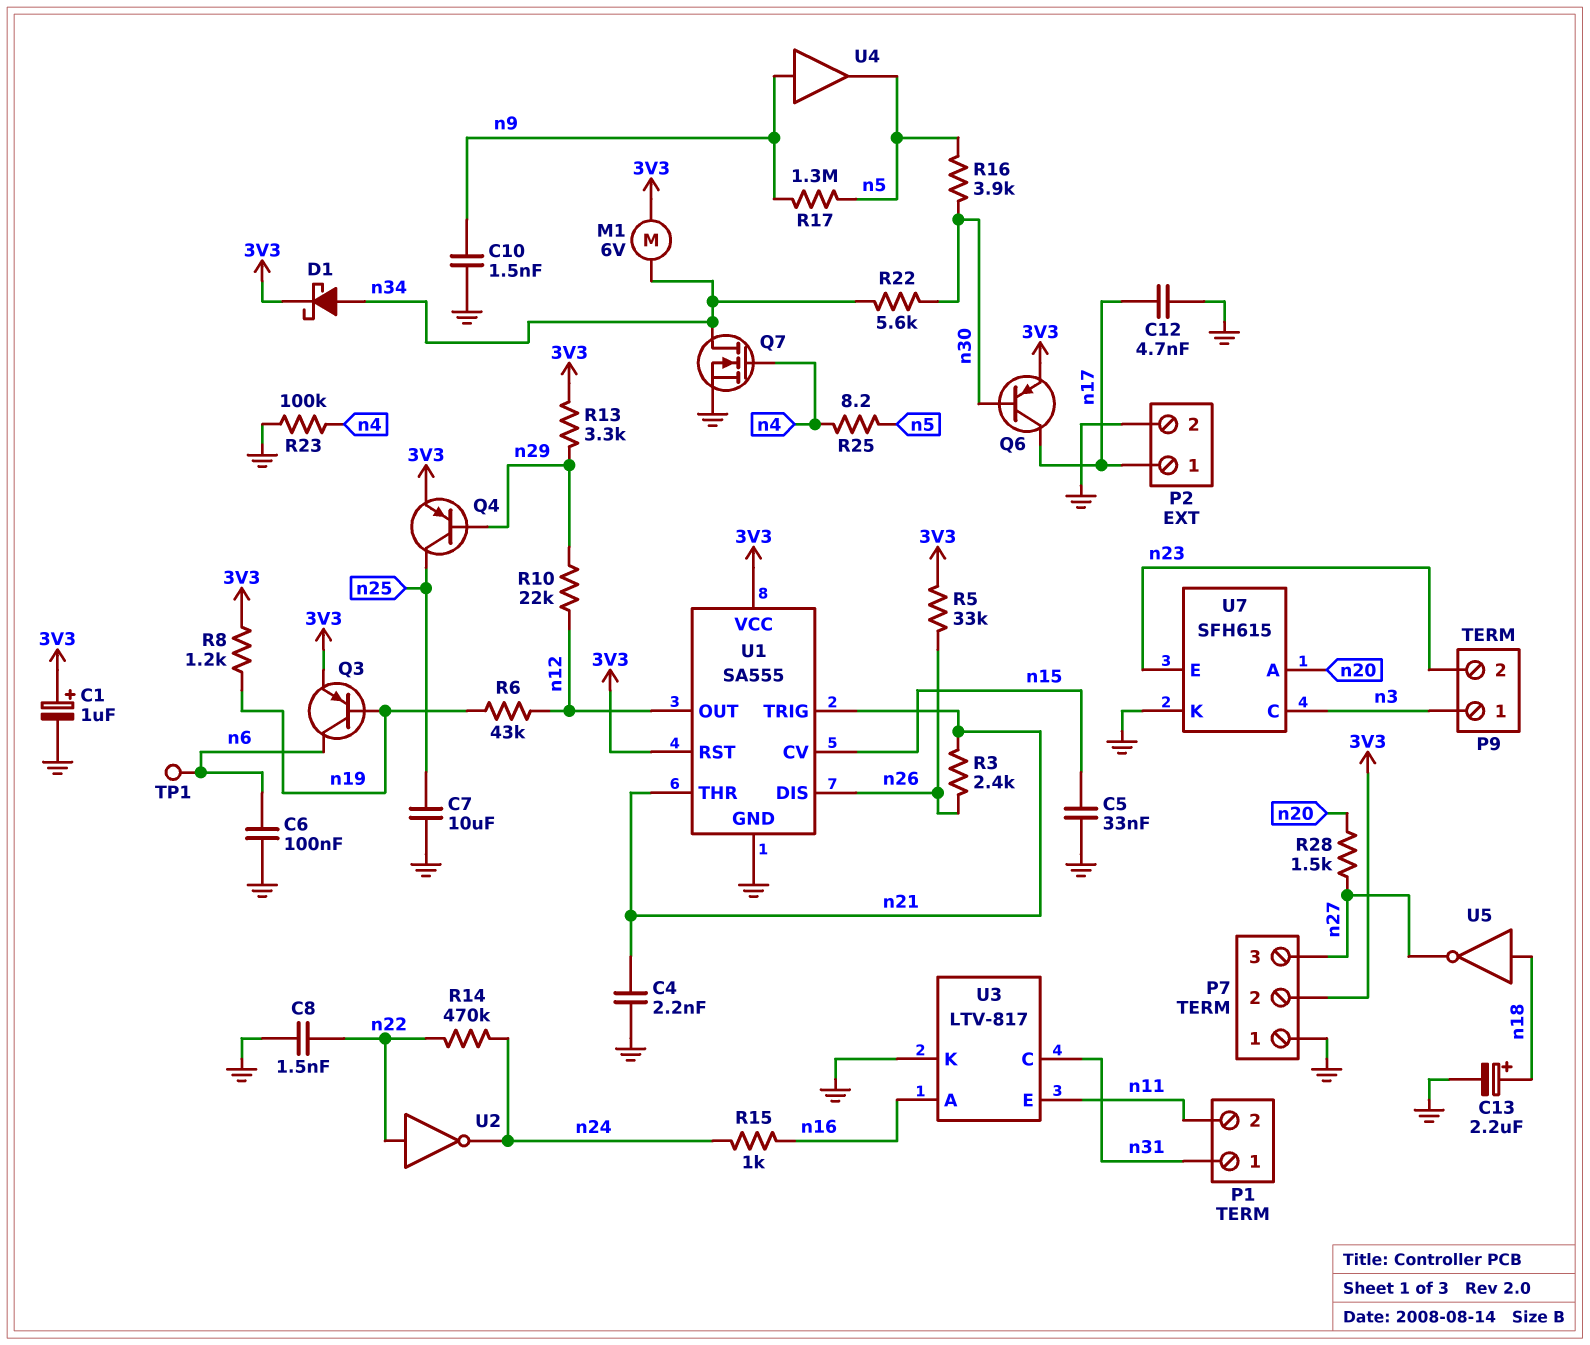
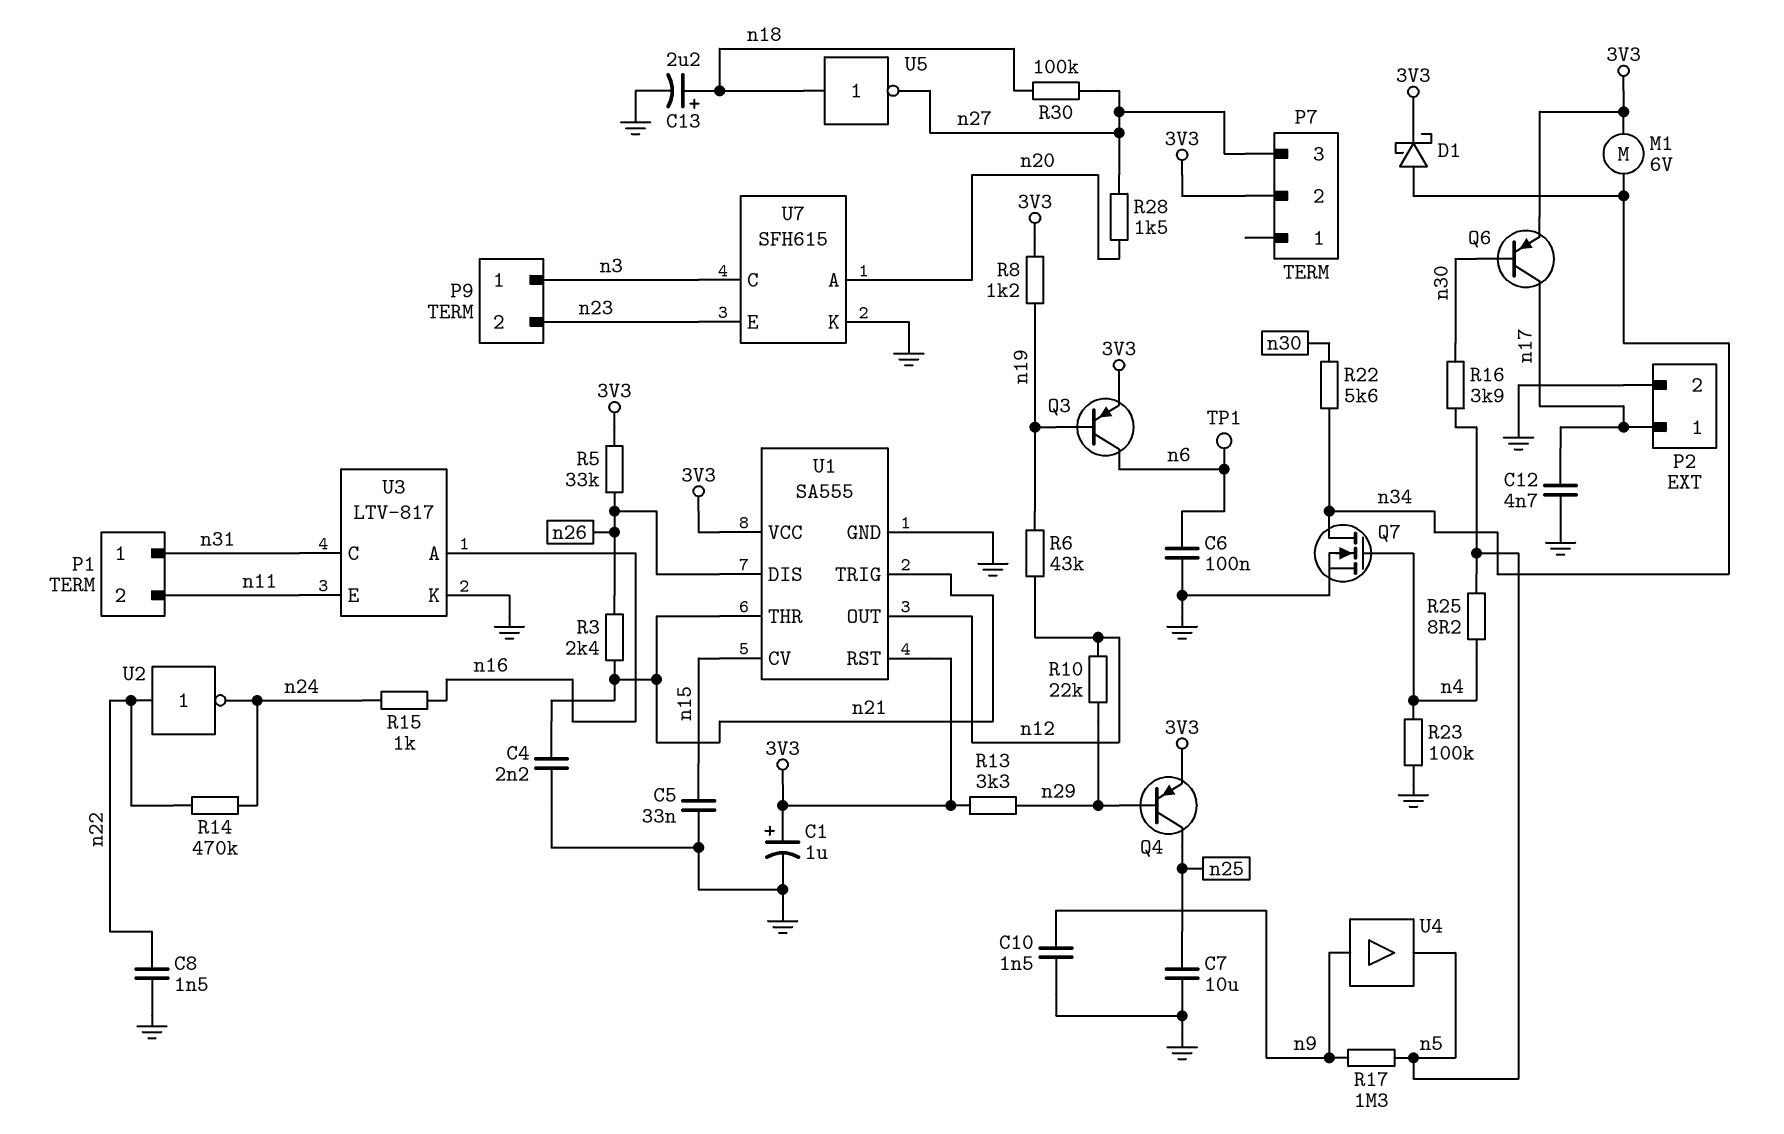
P7 pin 1: GND -> none
R30: none -> 100k (n18, n27)

